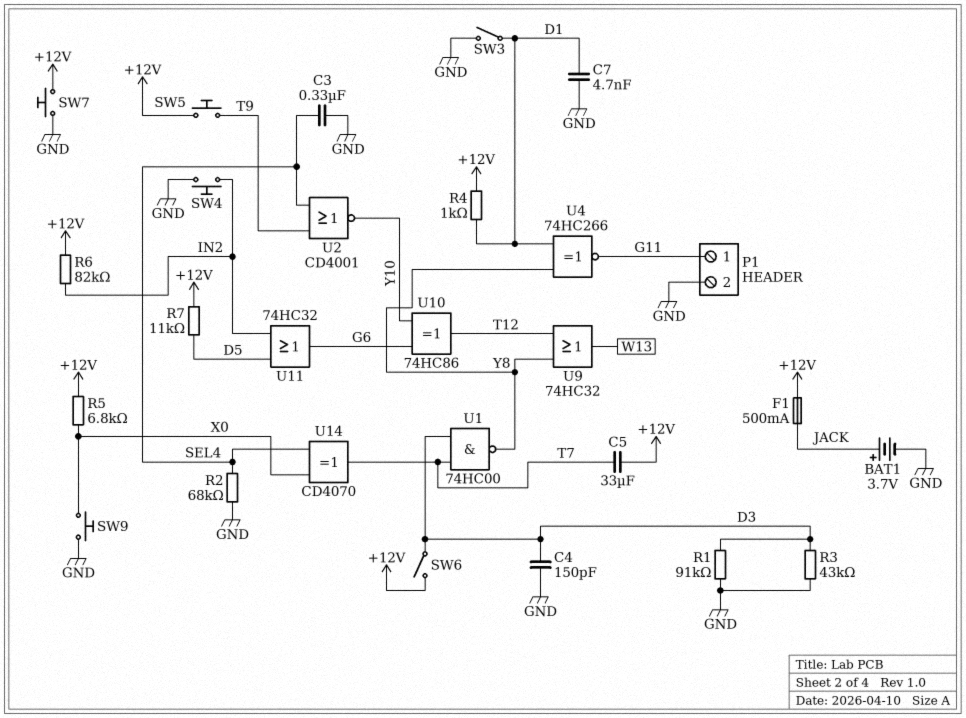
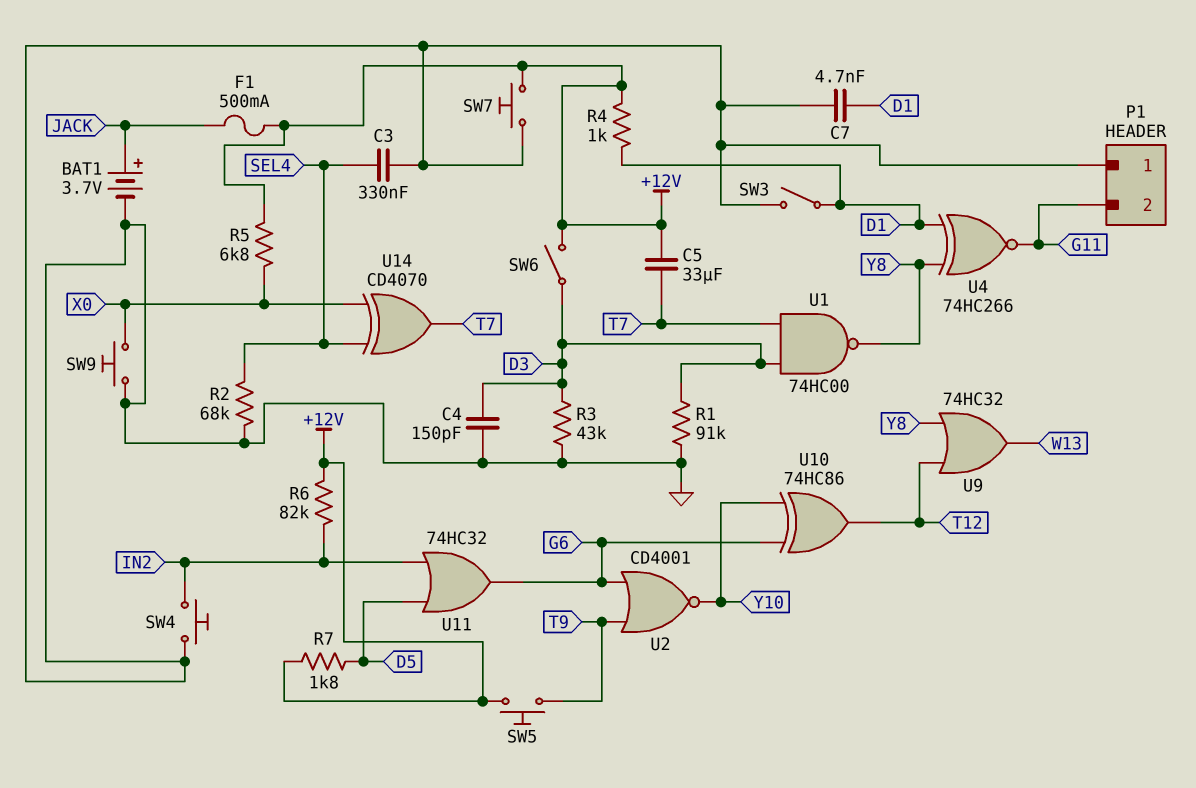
P1 pin 1: G11 -> GND
P1 pin 2: GND -> G11
R7: 11k (+12V, D5) -> 1.8k (+12V, D5)
U2: NOR CD4001 (in SEL4, in T9, out Y10) -> NOR CD4001 (in G6, in T9, out Y10)

